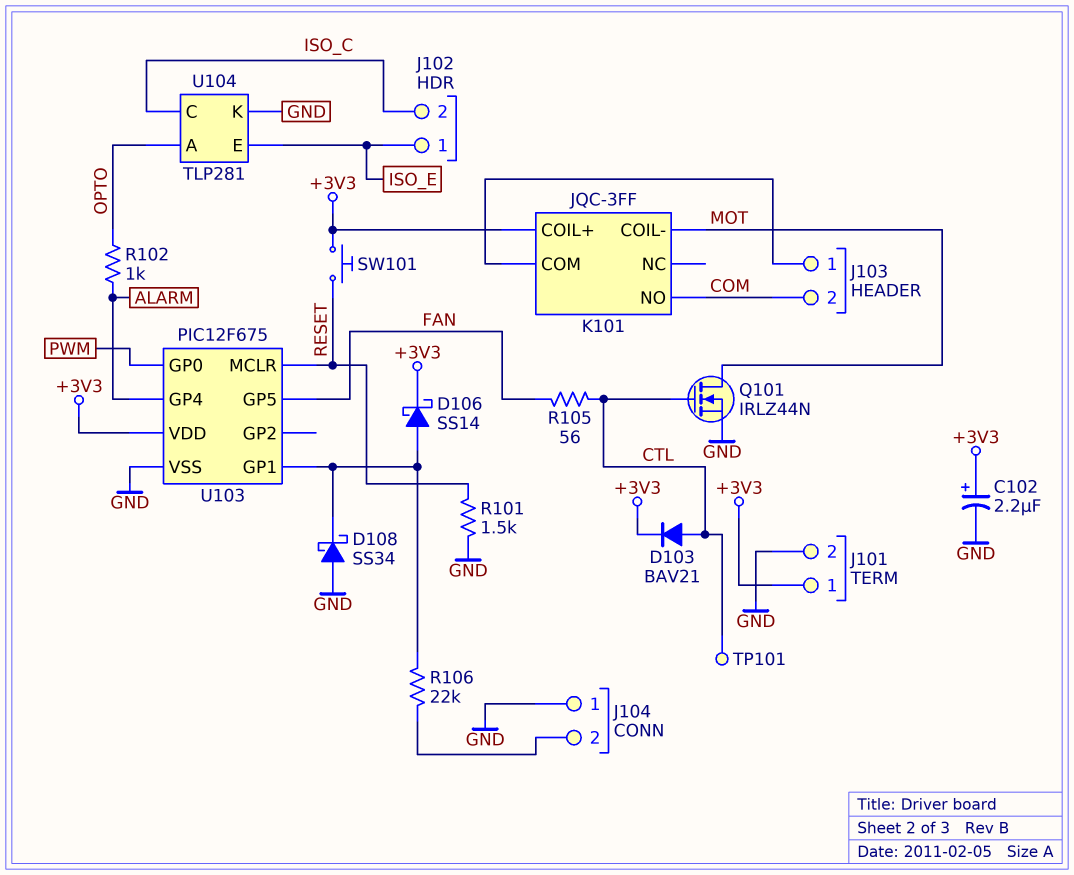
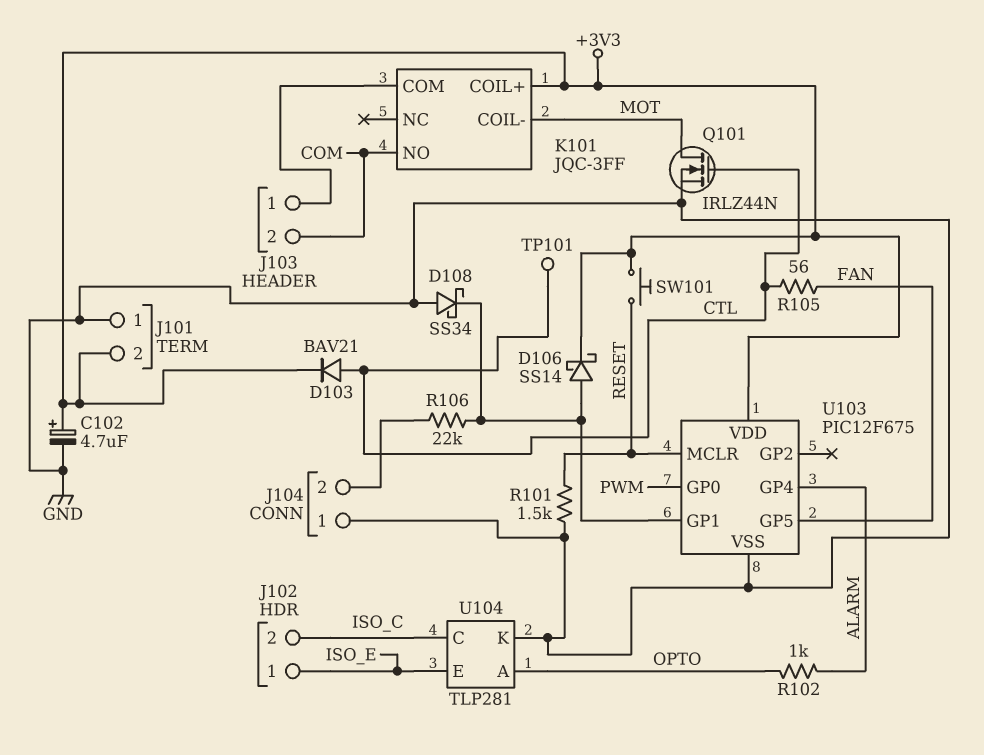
C102: 2.2uF (plus +3V3, minus GND) -> 4.7uF (plus +3V3, minus GND)
J101 pin 1: +3V3 -> GND
J101 pin 2: GND -> +3V3

